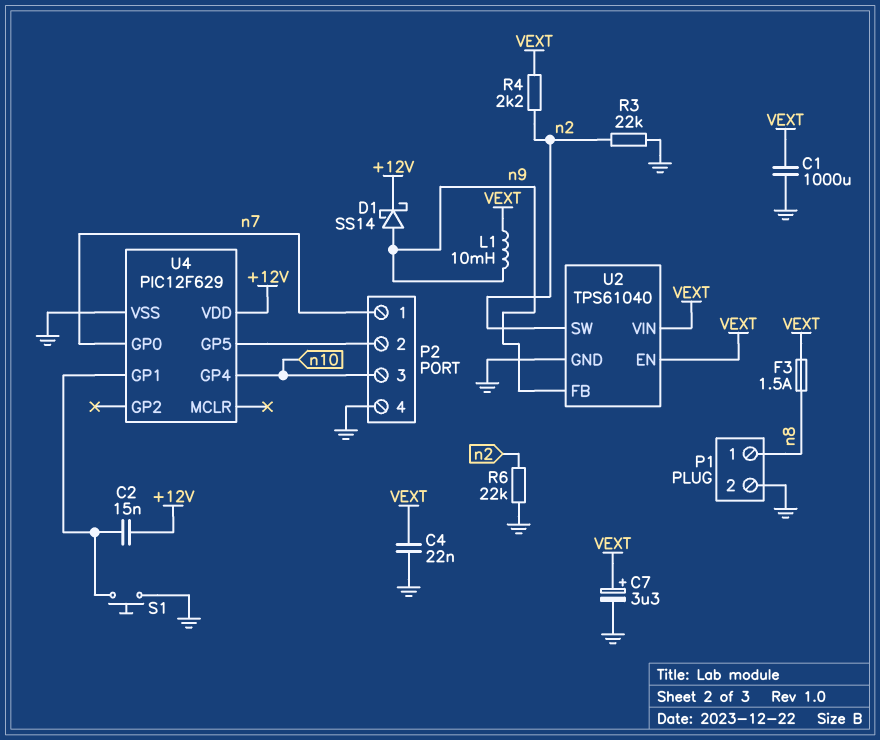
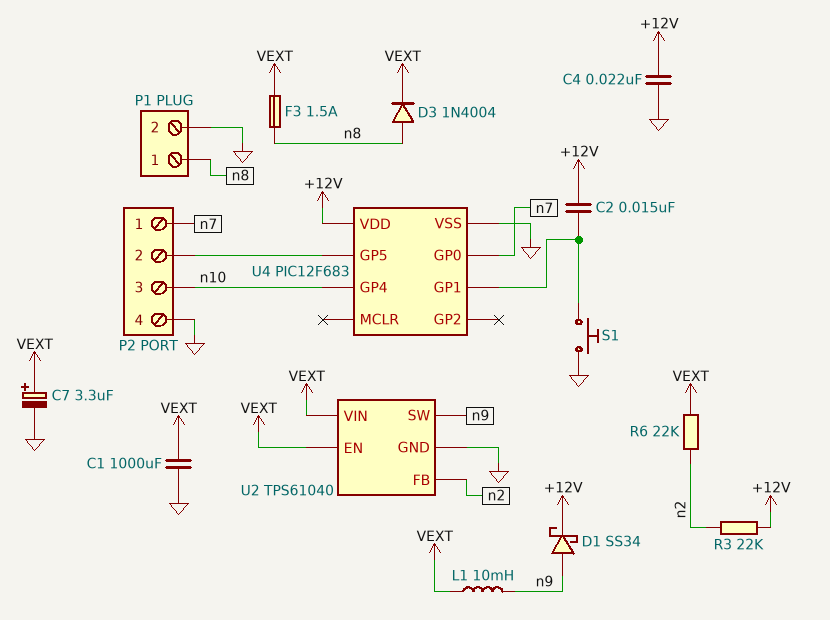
C4: 22nF (GND, VEXT) -> 22nF (+12V, GND)
D1: schottky SS14 (A n9, K +12V) -> schottky SS34 (A n9, K +12V)
D3: none -> diode 1N4004 (A n8, K VEXT)
R3: 22k (GND, n2) -> 22k (+12V, n2)
R4: 2.2k (VEXT, n2) -> none
R6: 22k (GND, n2) -> 22k (VEXT, n2)
U2 pin FB: n9 -> n2
U2 pin SW: n2 -> n9
U4: PIC12F629 -> PIC12F683

